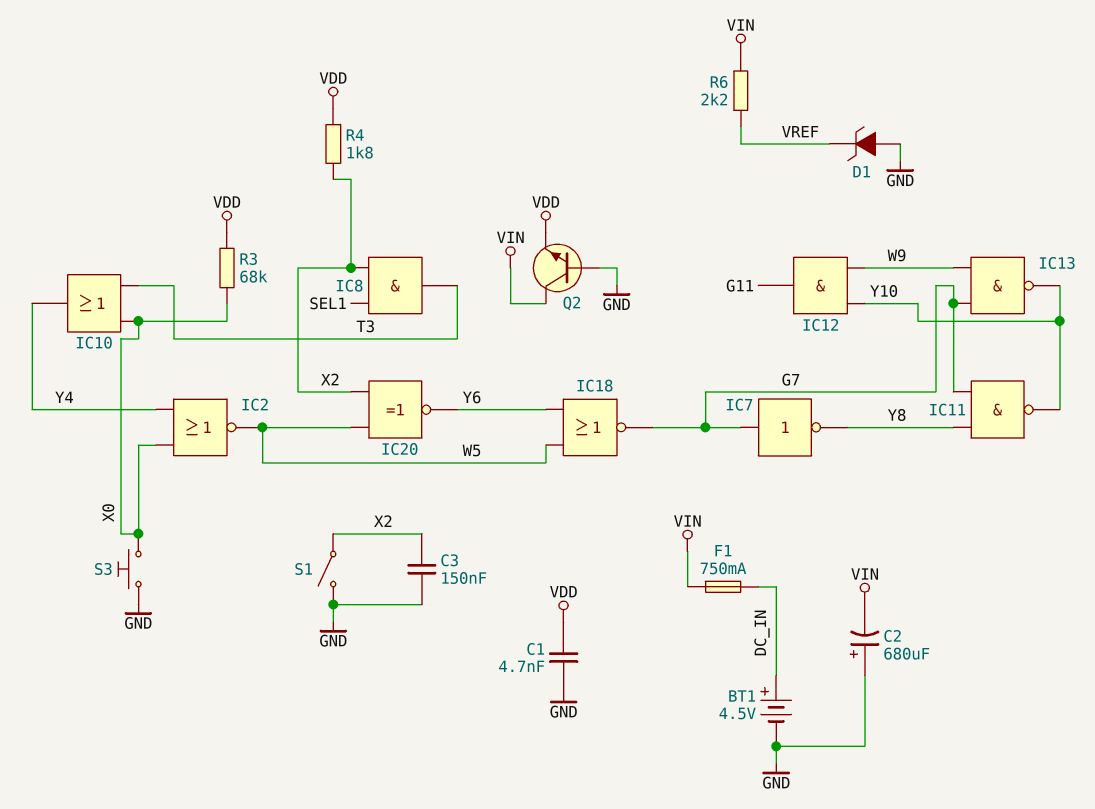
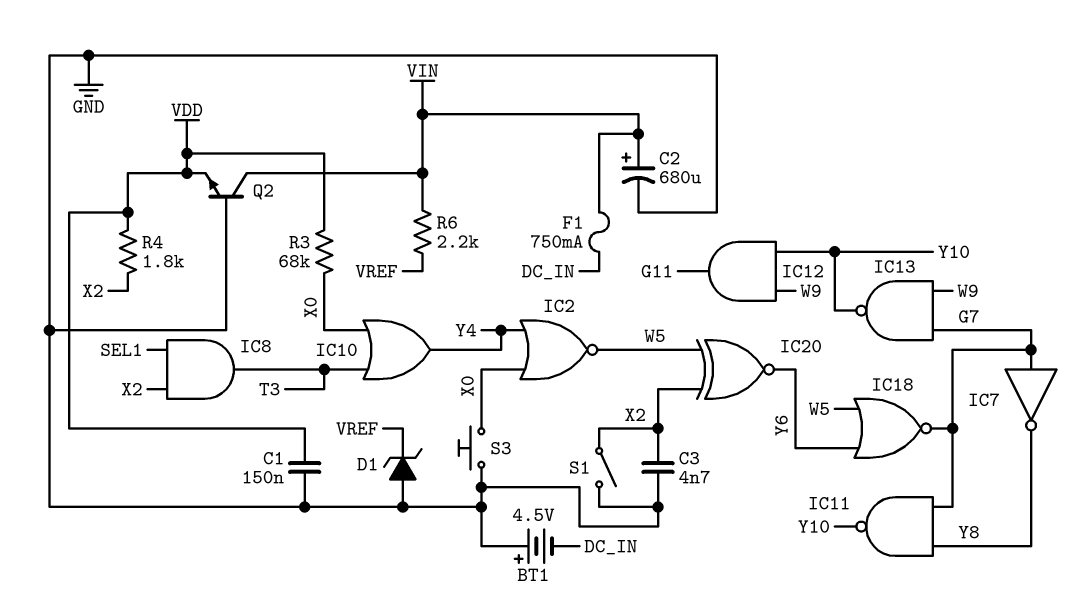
BT1: 4.5V (plus DC_IN, minus GND) -> 4.5V (plus GND, minus DC_IN)
C1: 4.7nF (GND, VDD) -> 150nF (GND, VDD)
C2: 680uF (plus GND, minus VIN) -> 680uF (plus VIN, minus GND)
C3: 150nF (GND, X2) -> 4.7nF (GND, X2)

